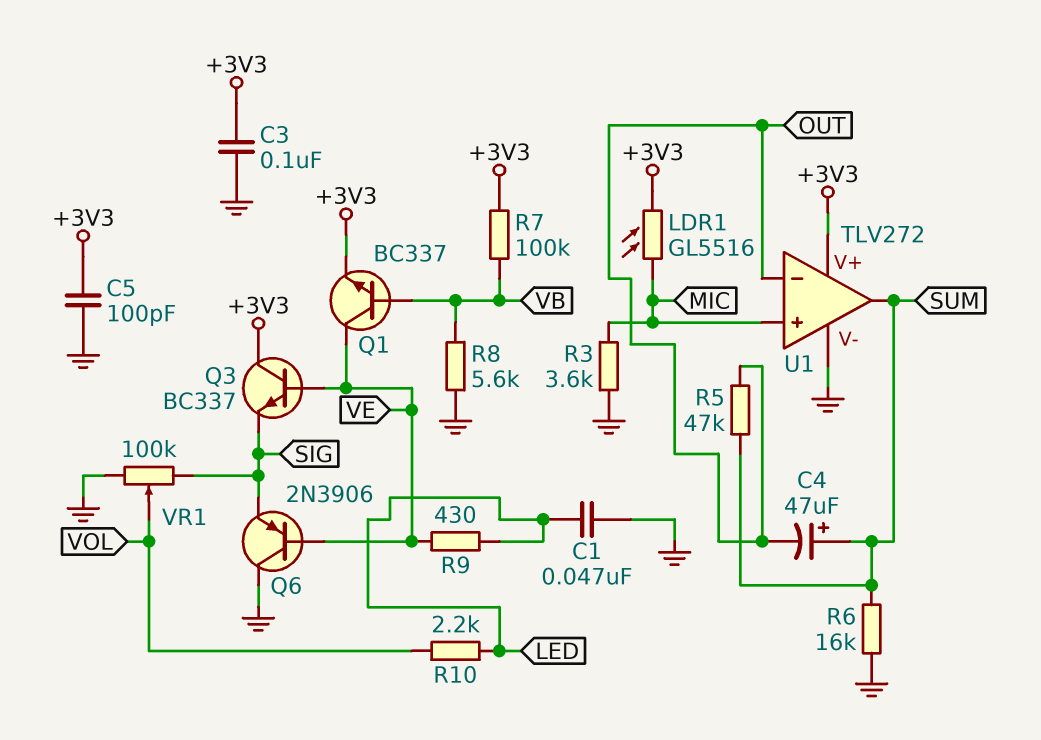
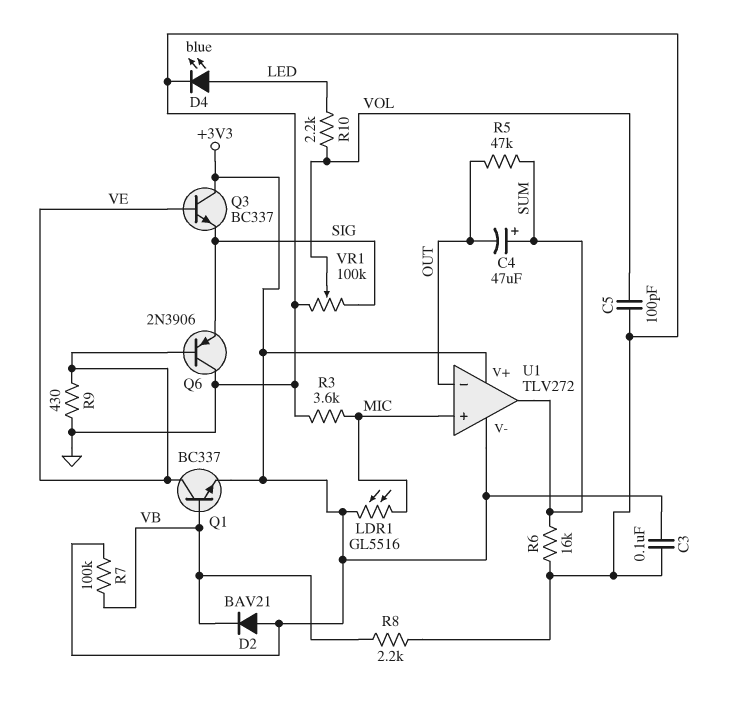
C1: 47nF (GND, LED) -> none
C5: 100pF (+3V3, GND) -> 100pF (GND, VOL)
D2: none -> diode BAV21 (A +3V3, K VB)
D4: none -> LED blue (A LED, K GND)
R8: 5.6k (GND, VB) -> 2.2k (GND, VB)
R9: 430 (LED, VE) -> 430 (GND, VE)
U1 pin V-: GND -> +3V3

